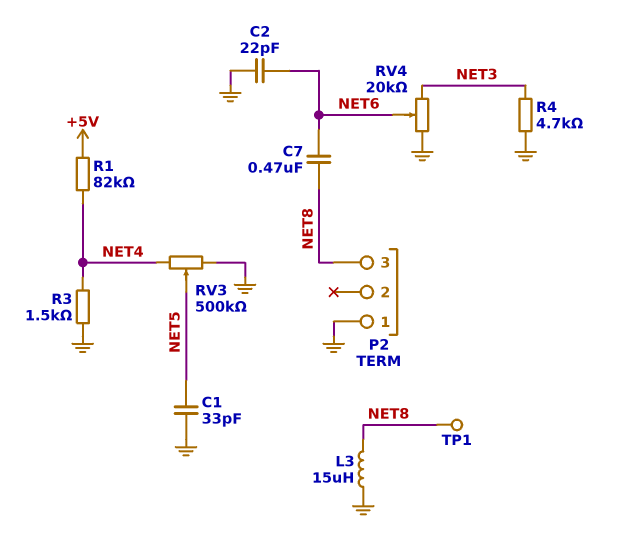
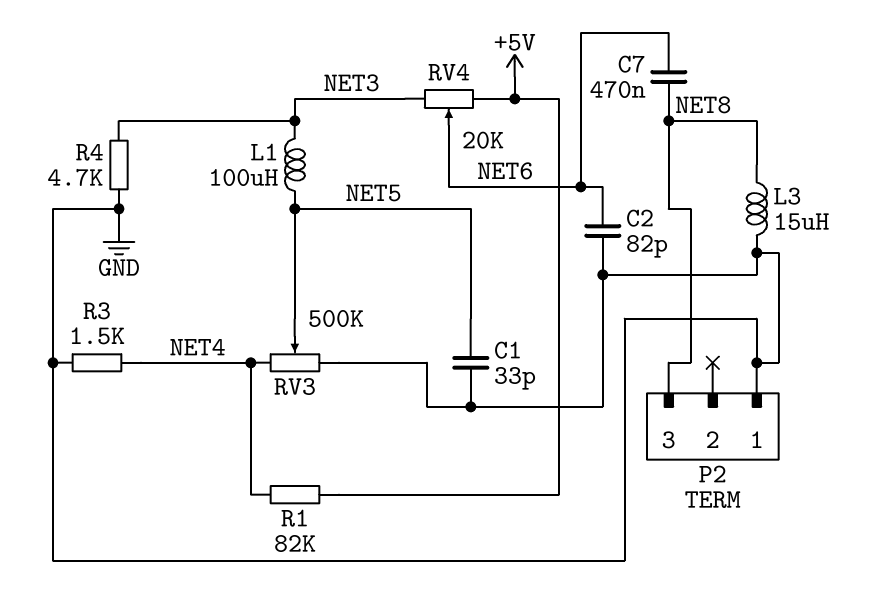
C2: 22pF (GND, NET6) -> 82pF (GND, NET6)
L1: none -> 100uH (NET3, NET5)
RV4: 20k (GND, NET3, wiper NET6) -> 20k (+5V, NET3, wiper NET6)
TP1: test point (NET8) -> none

